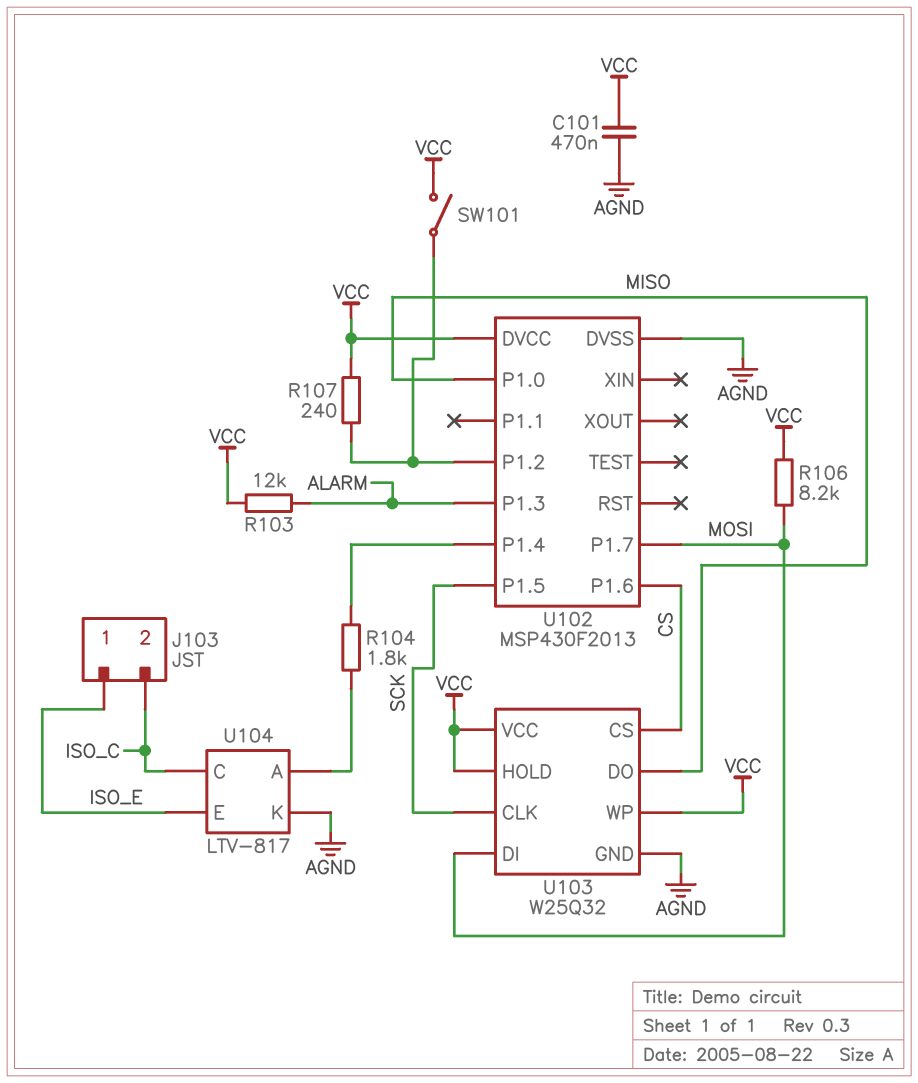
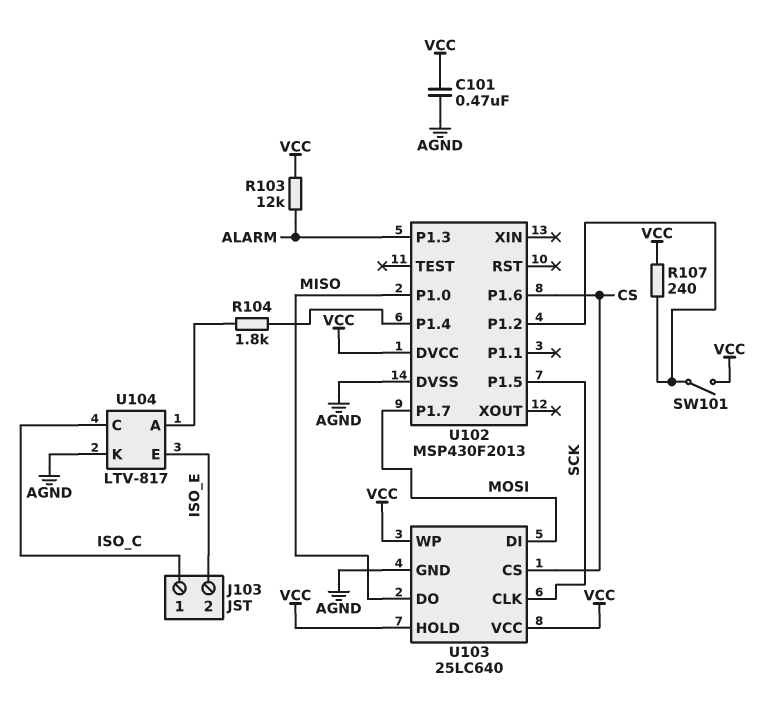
J103 pin 1: ISO_E -> ISO_C
J103 pin 2: ISO_C -> ISO_E
R106: 8.2k (MOSI, VCC) -> none
U103: W25Q32 -> 25LC640

